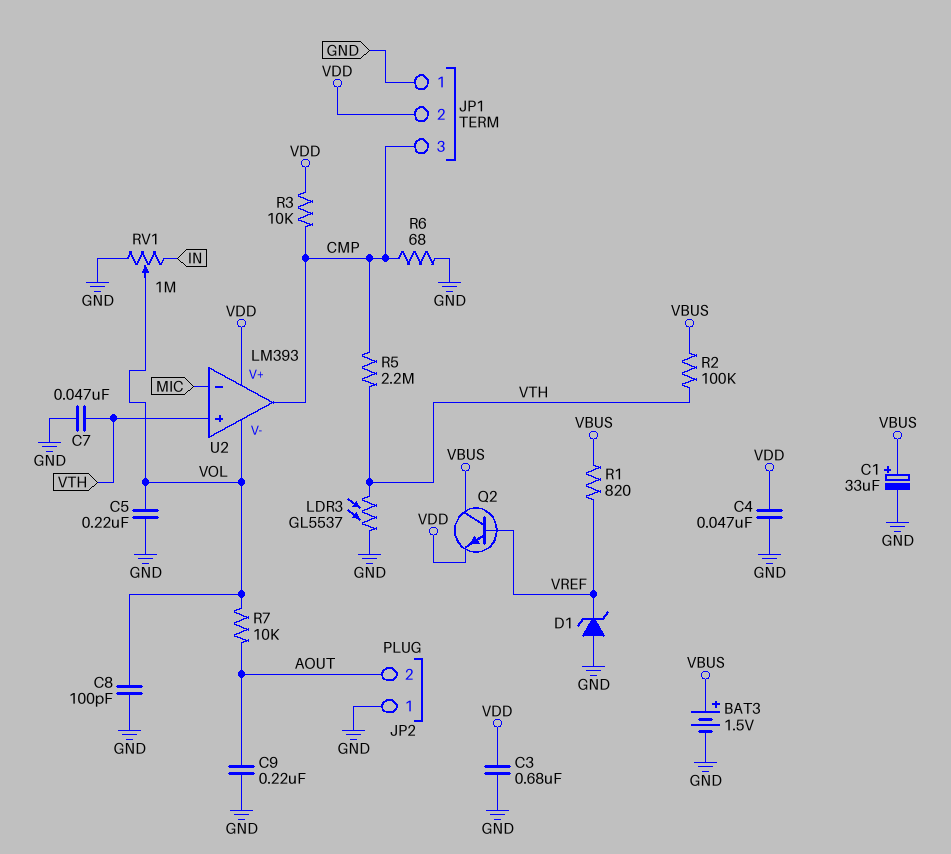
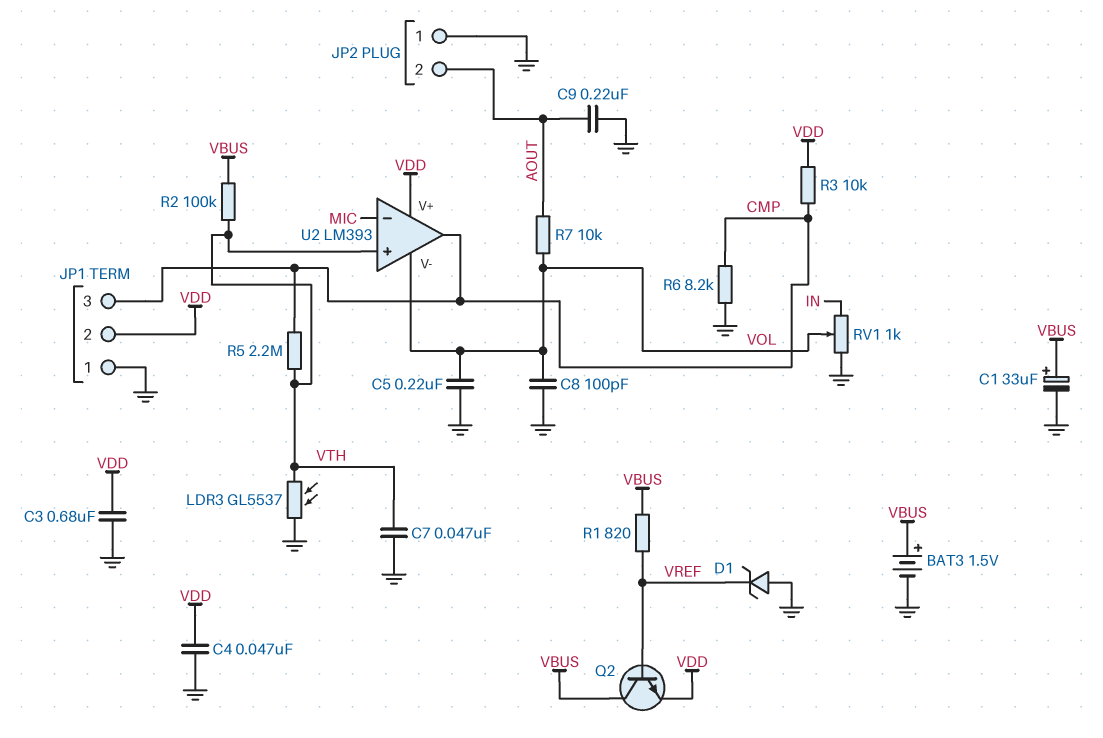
R6: 68 (CMP, GND) -> 8.2k (CMP, GND)
RV1: 1M (GND, IN, wiper VOL) -> 1k (GND, IN, wiper VOL)

